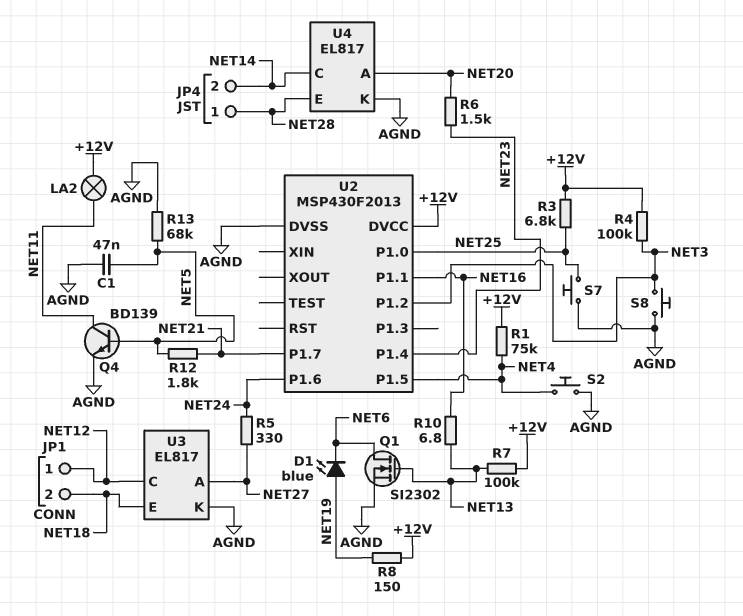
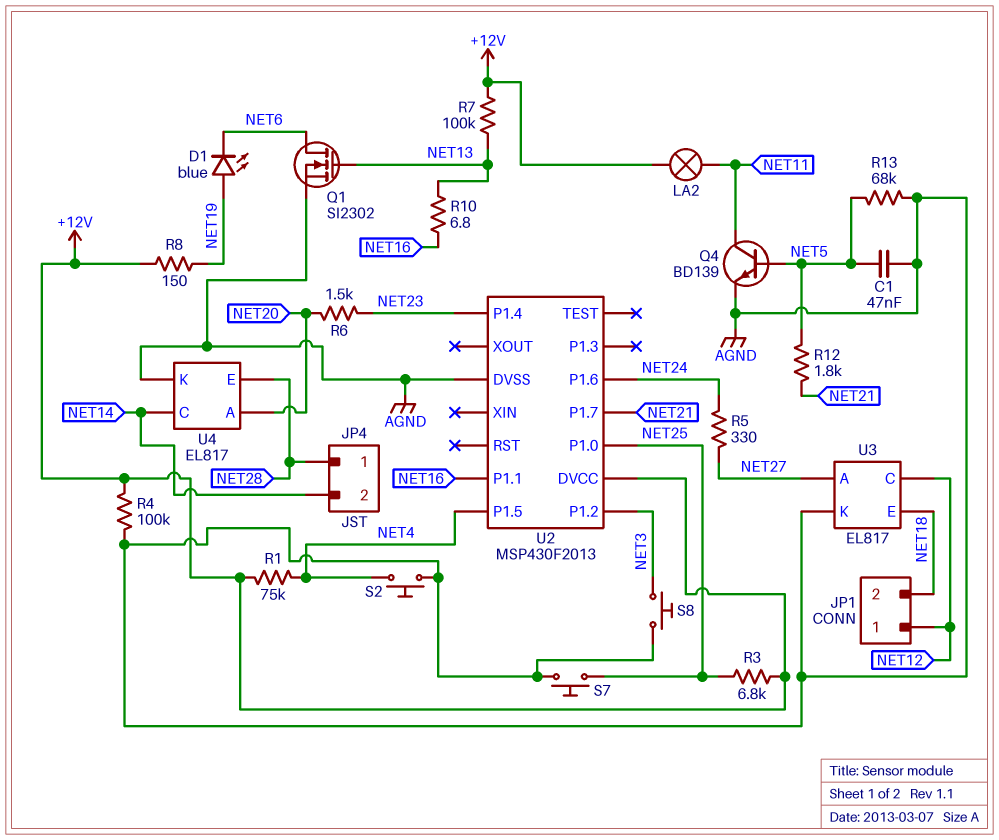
R4: 100k (+12V, NET3) -> 100k (+12V, AGND)

